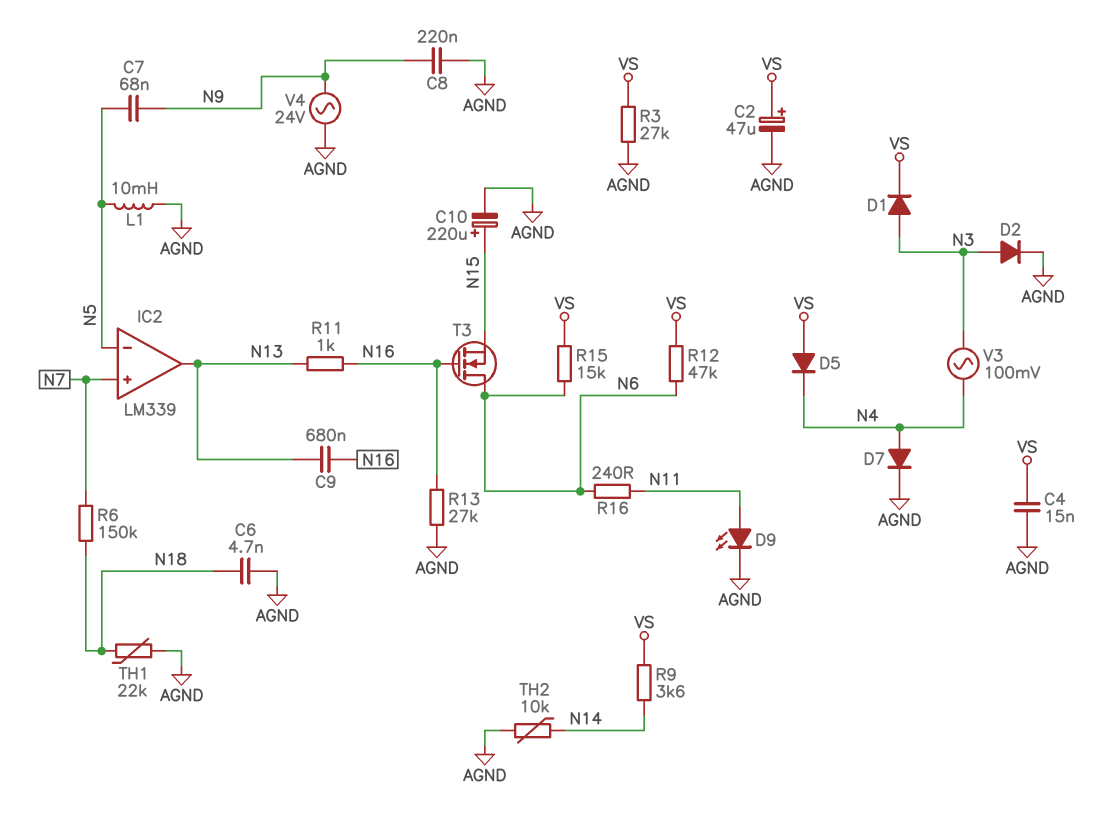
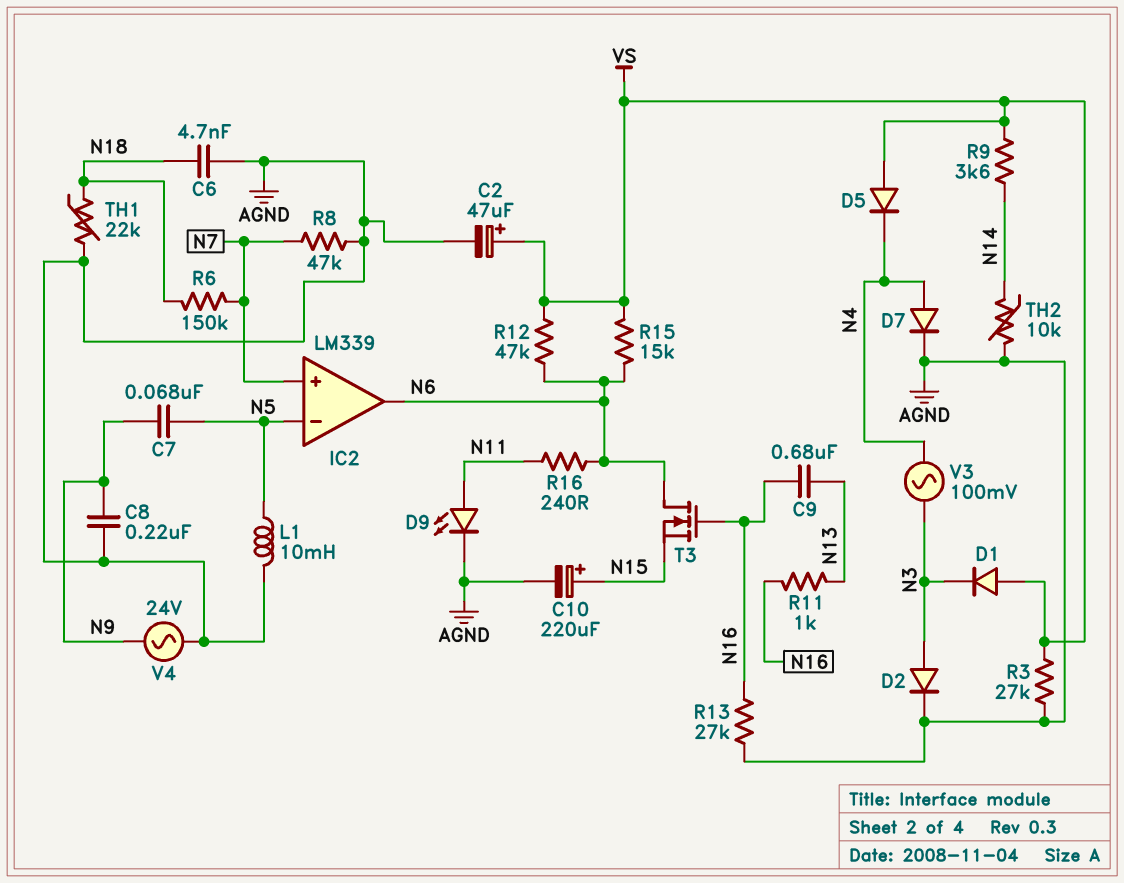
C4: 15nF (AGND, VS) -> none
D1: diode (A N3, K VS) -> diode (A VS, K N3)
IC2 pin out: N13 -> N6
R8: none -> 47k (AGND, N7)

